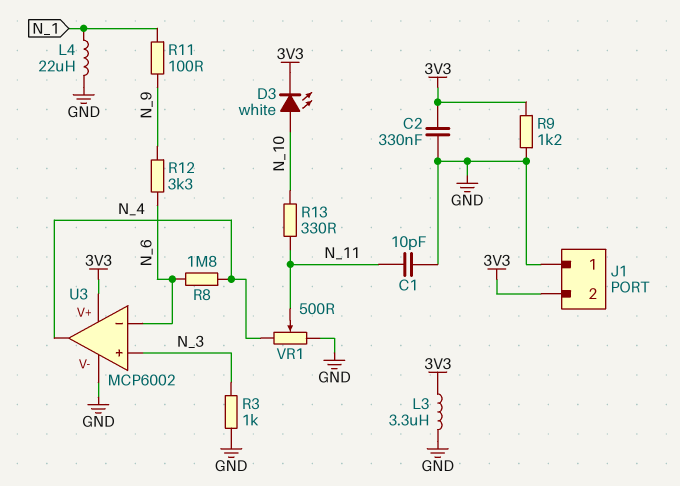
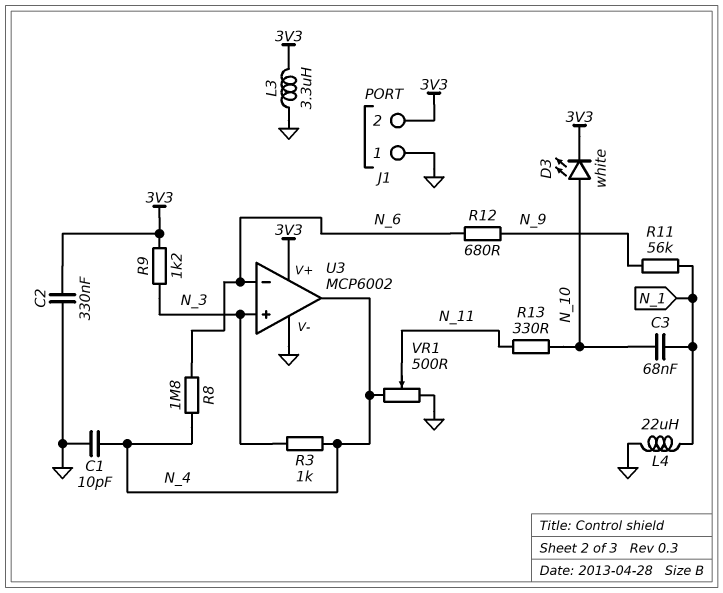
C1: 10pF (GND, N_11) -> 10pF (GND, N_4)
C3: none -> 68nF (N_1, N_10)
R3: 1k (GND, N_3) -> 1k (N_3, N_4)
R9: 1.2k (3V3, GND) -> 1.2k (3V3, N_3)
R11: 100 (N_1, N_9) -> 56k (N_1, N_9)
R12: 3.3k (N_6, N_9) -> 680 (N_6, N_9)

